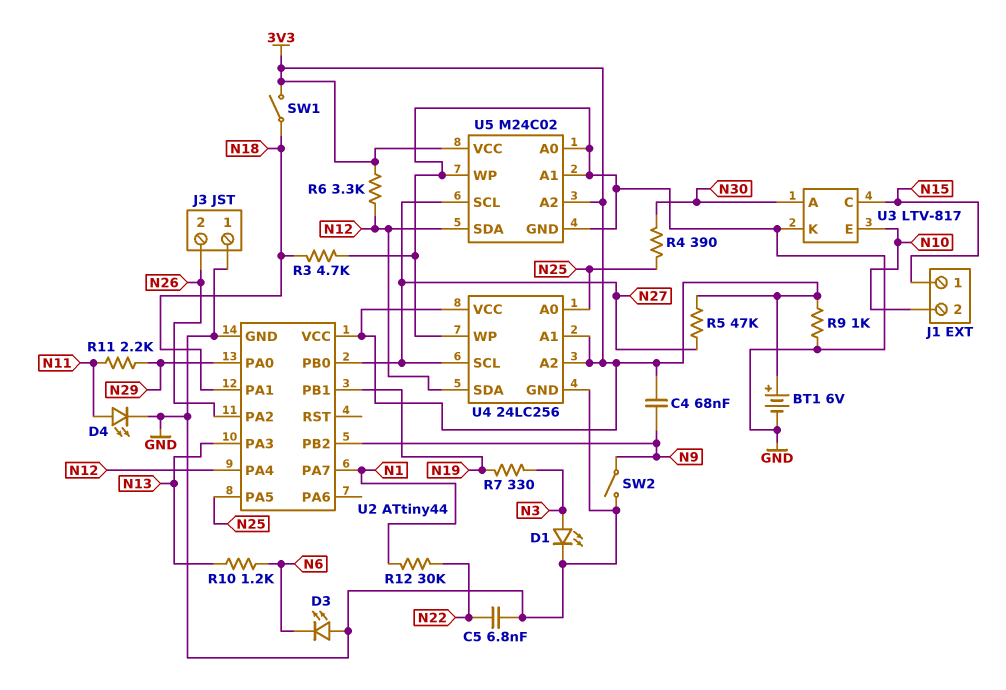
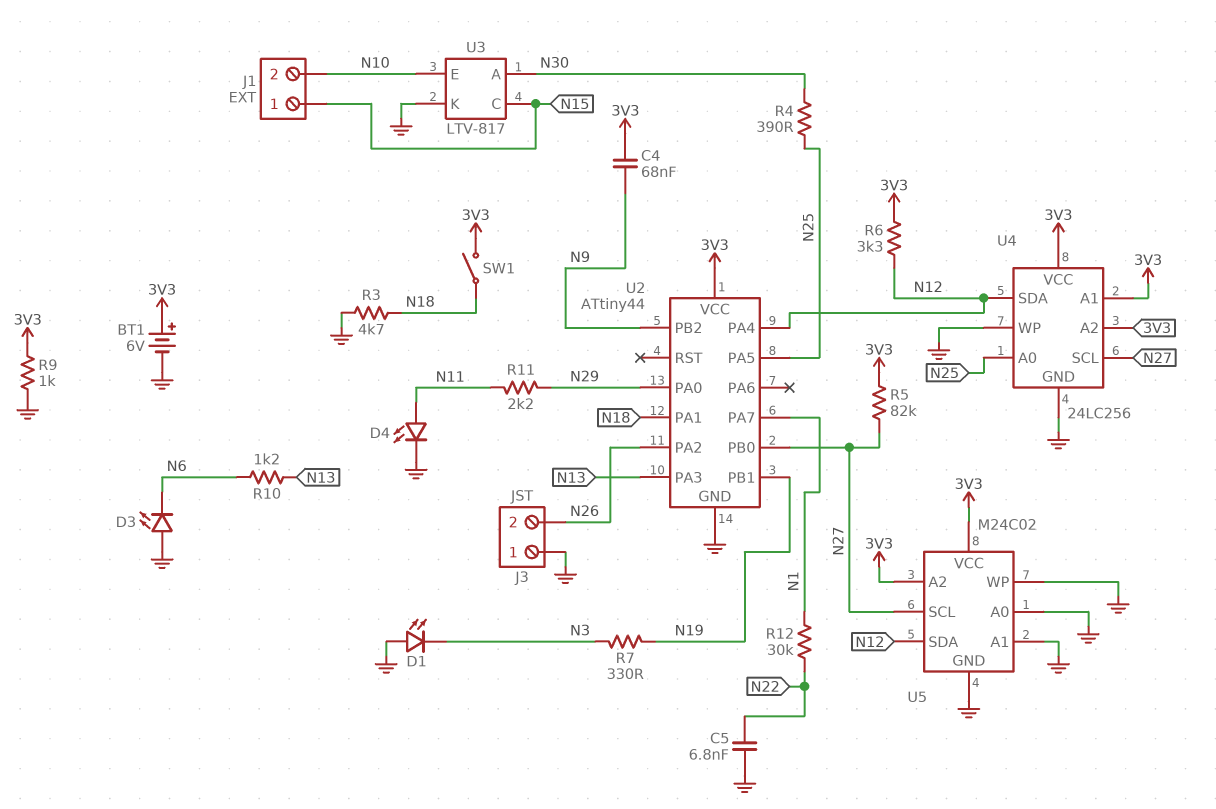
D1: LED (A N3, K GND) -> LED (A GND, K N3)
R5: 47k (3V3, N27) -> 82k (3V3, N27)
SW2: switch (GND, N9) -> none

